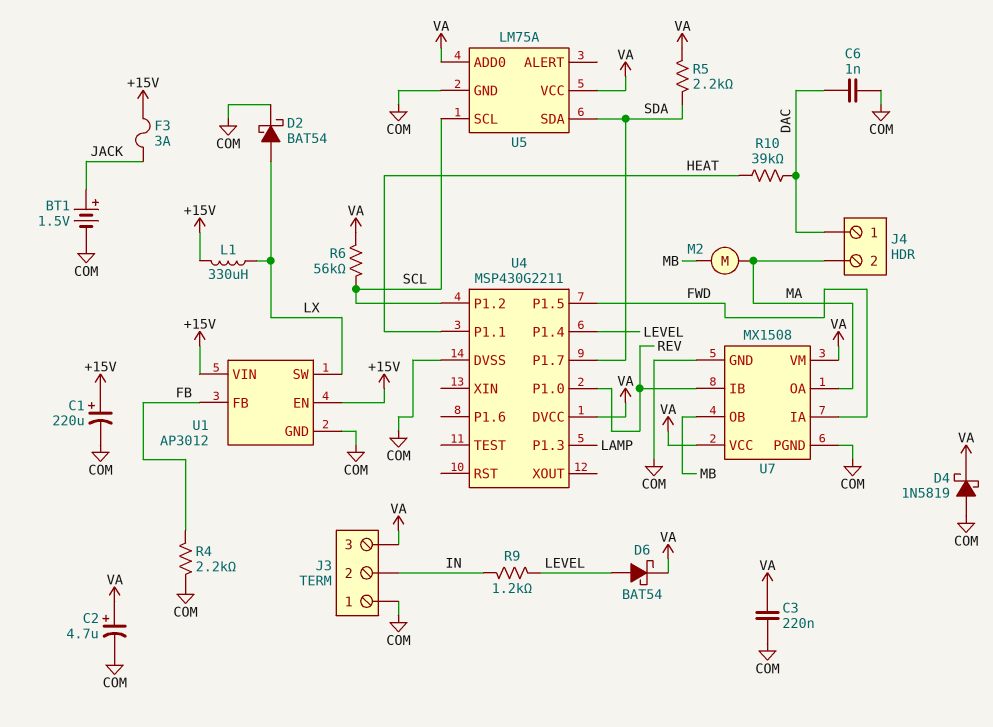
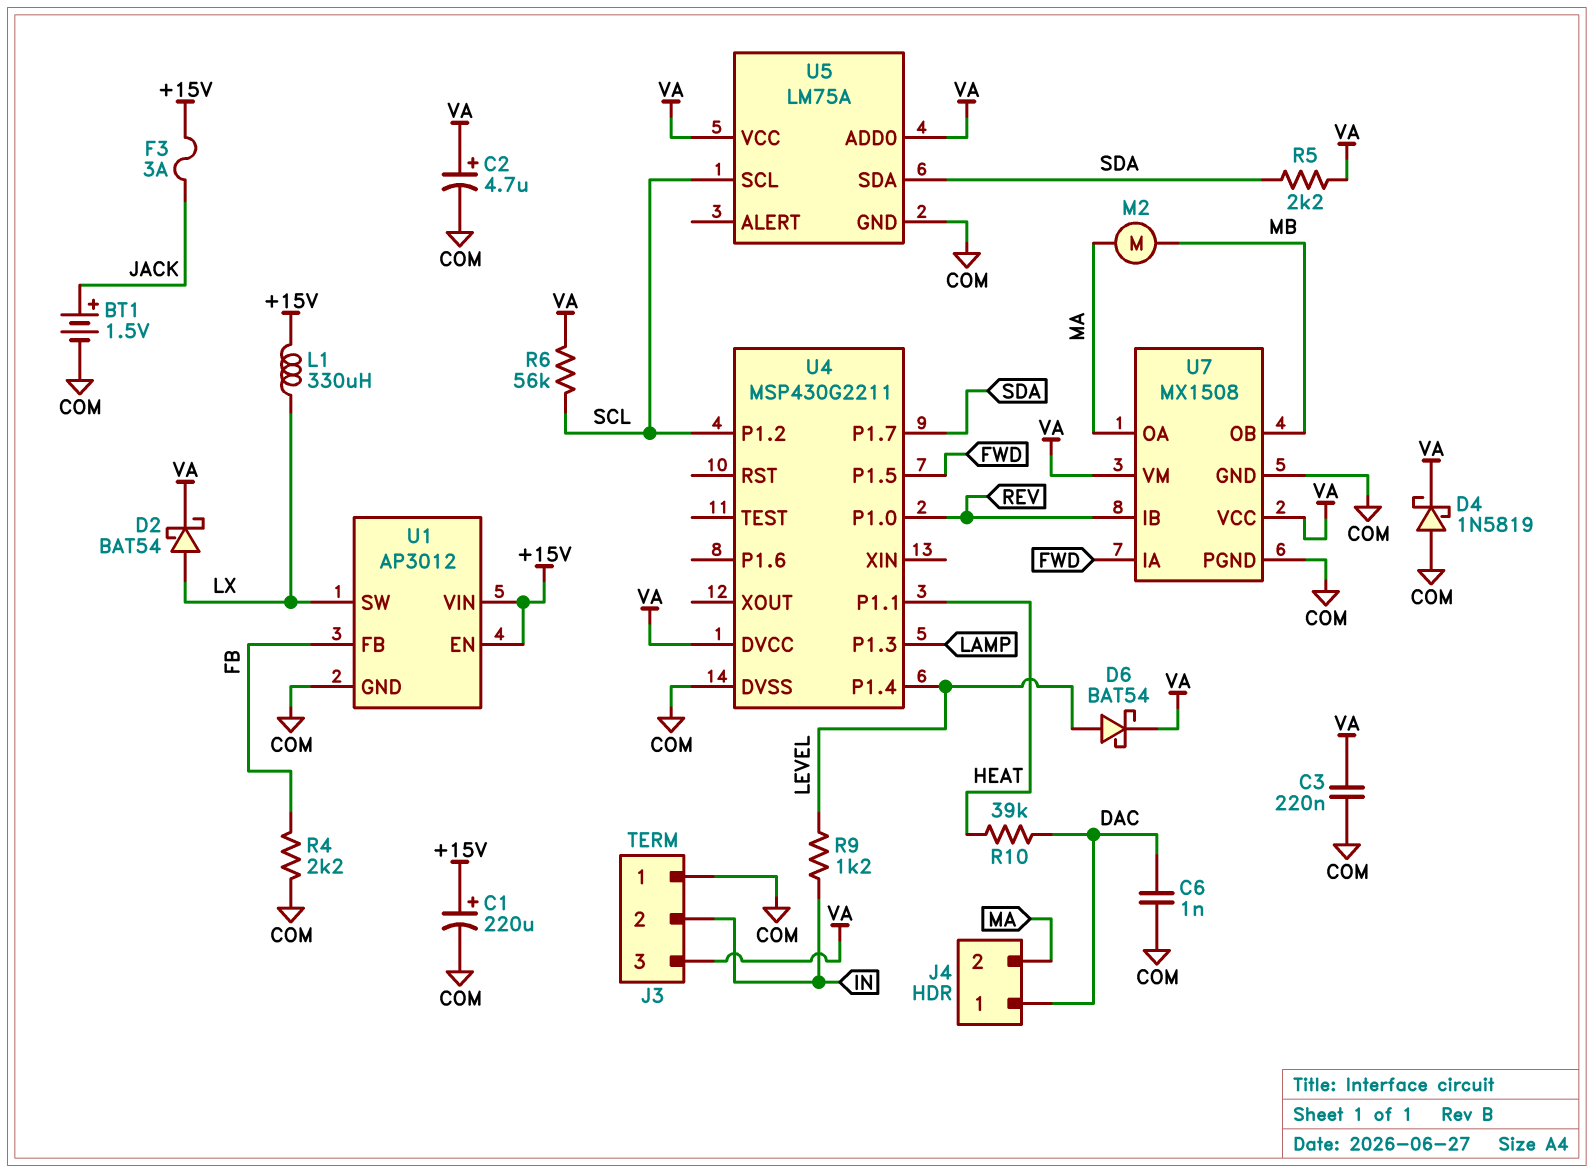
D2: schottky BAT54 (A LX, K COM) -> schottky BAT54 (A LX, K VA)

